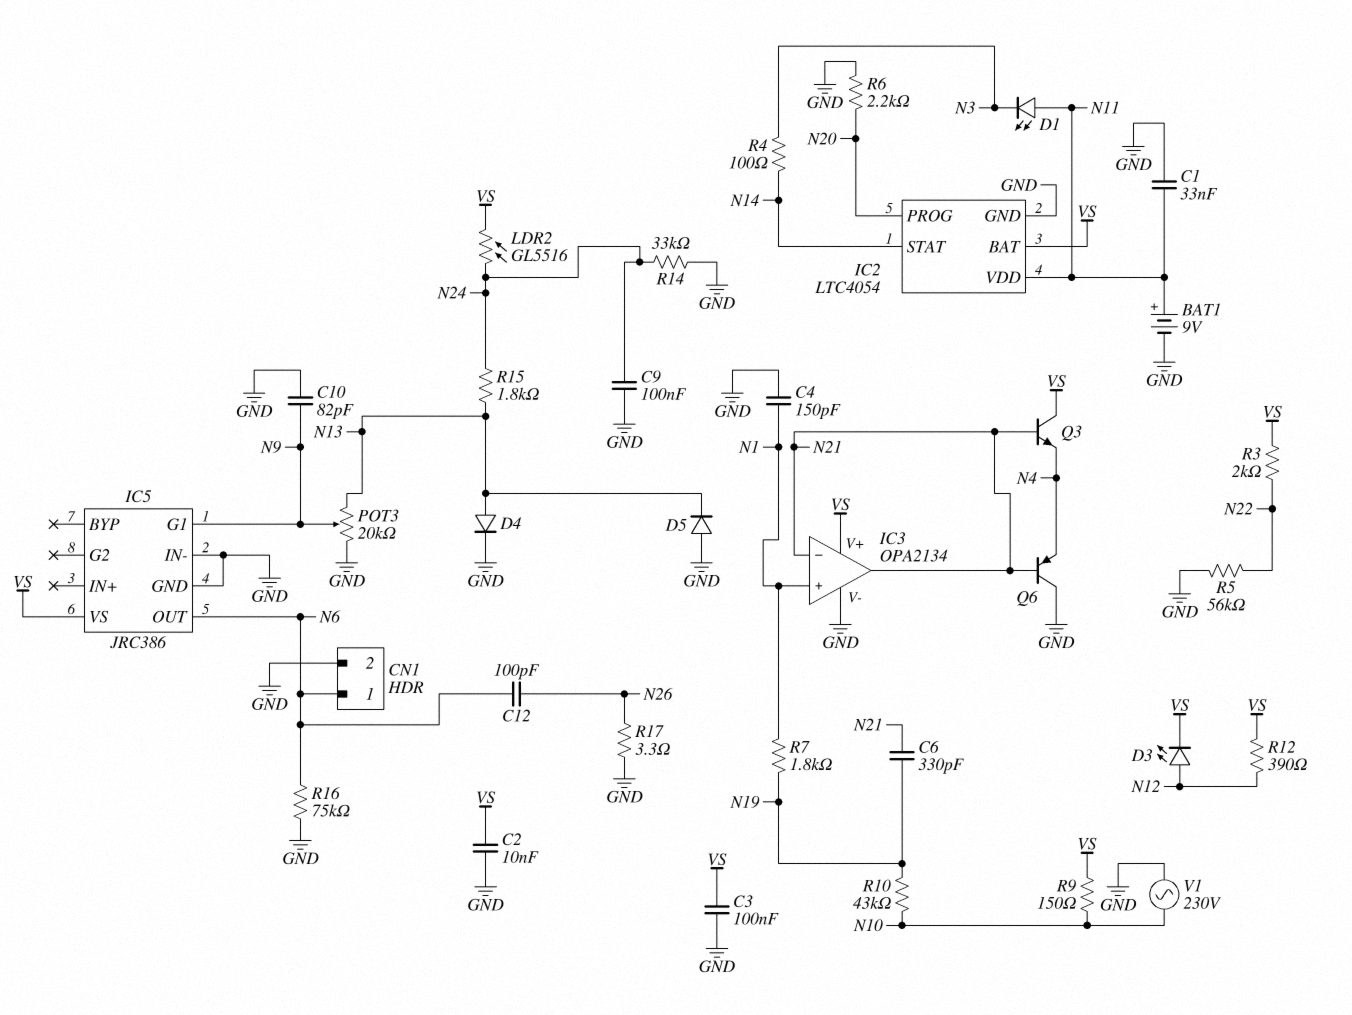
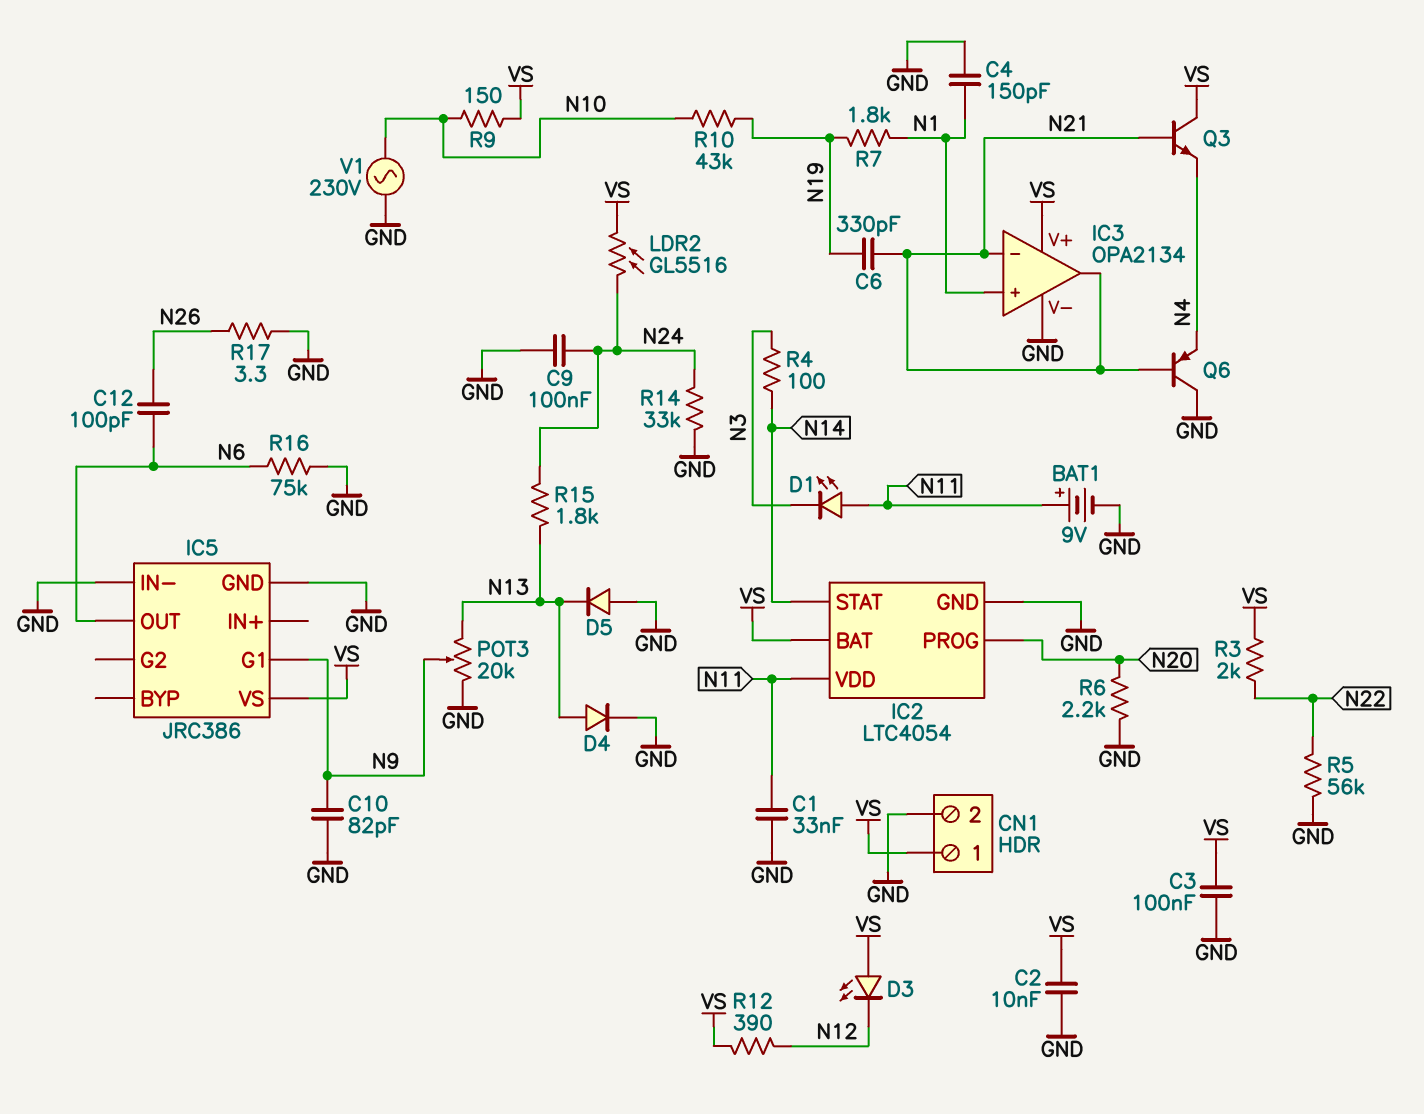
CN1 pin 1: N6 -> VS
D3: LED (A N12, K VS) -> LED (A VS, K N12)

